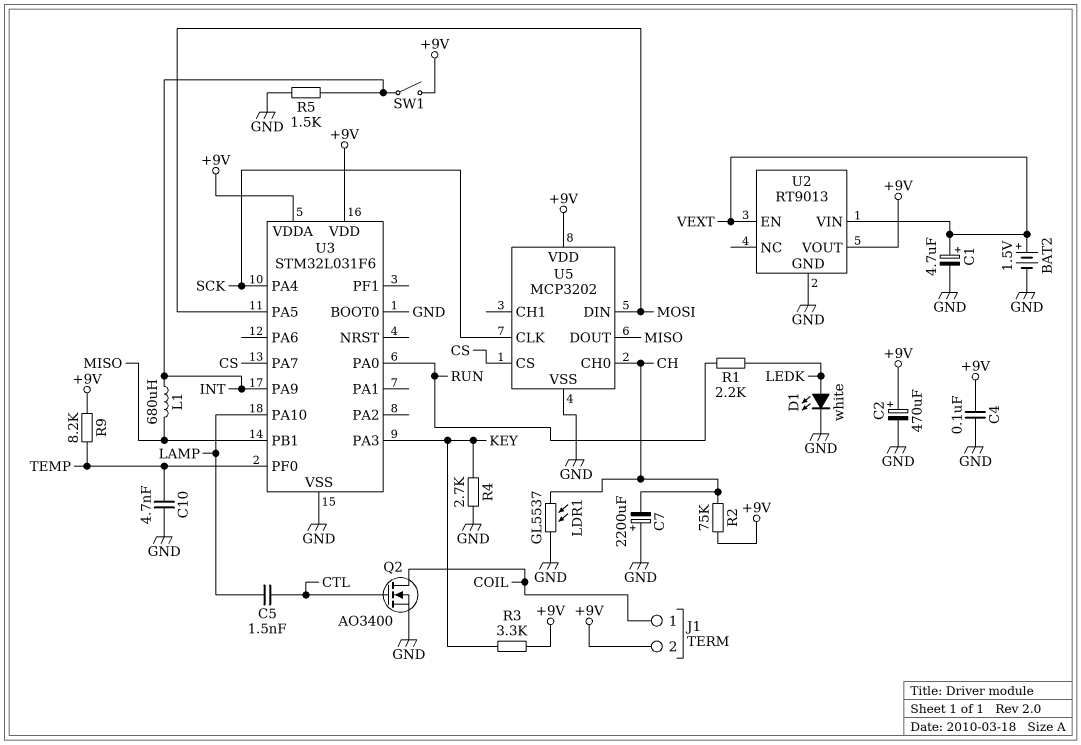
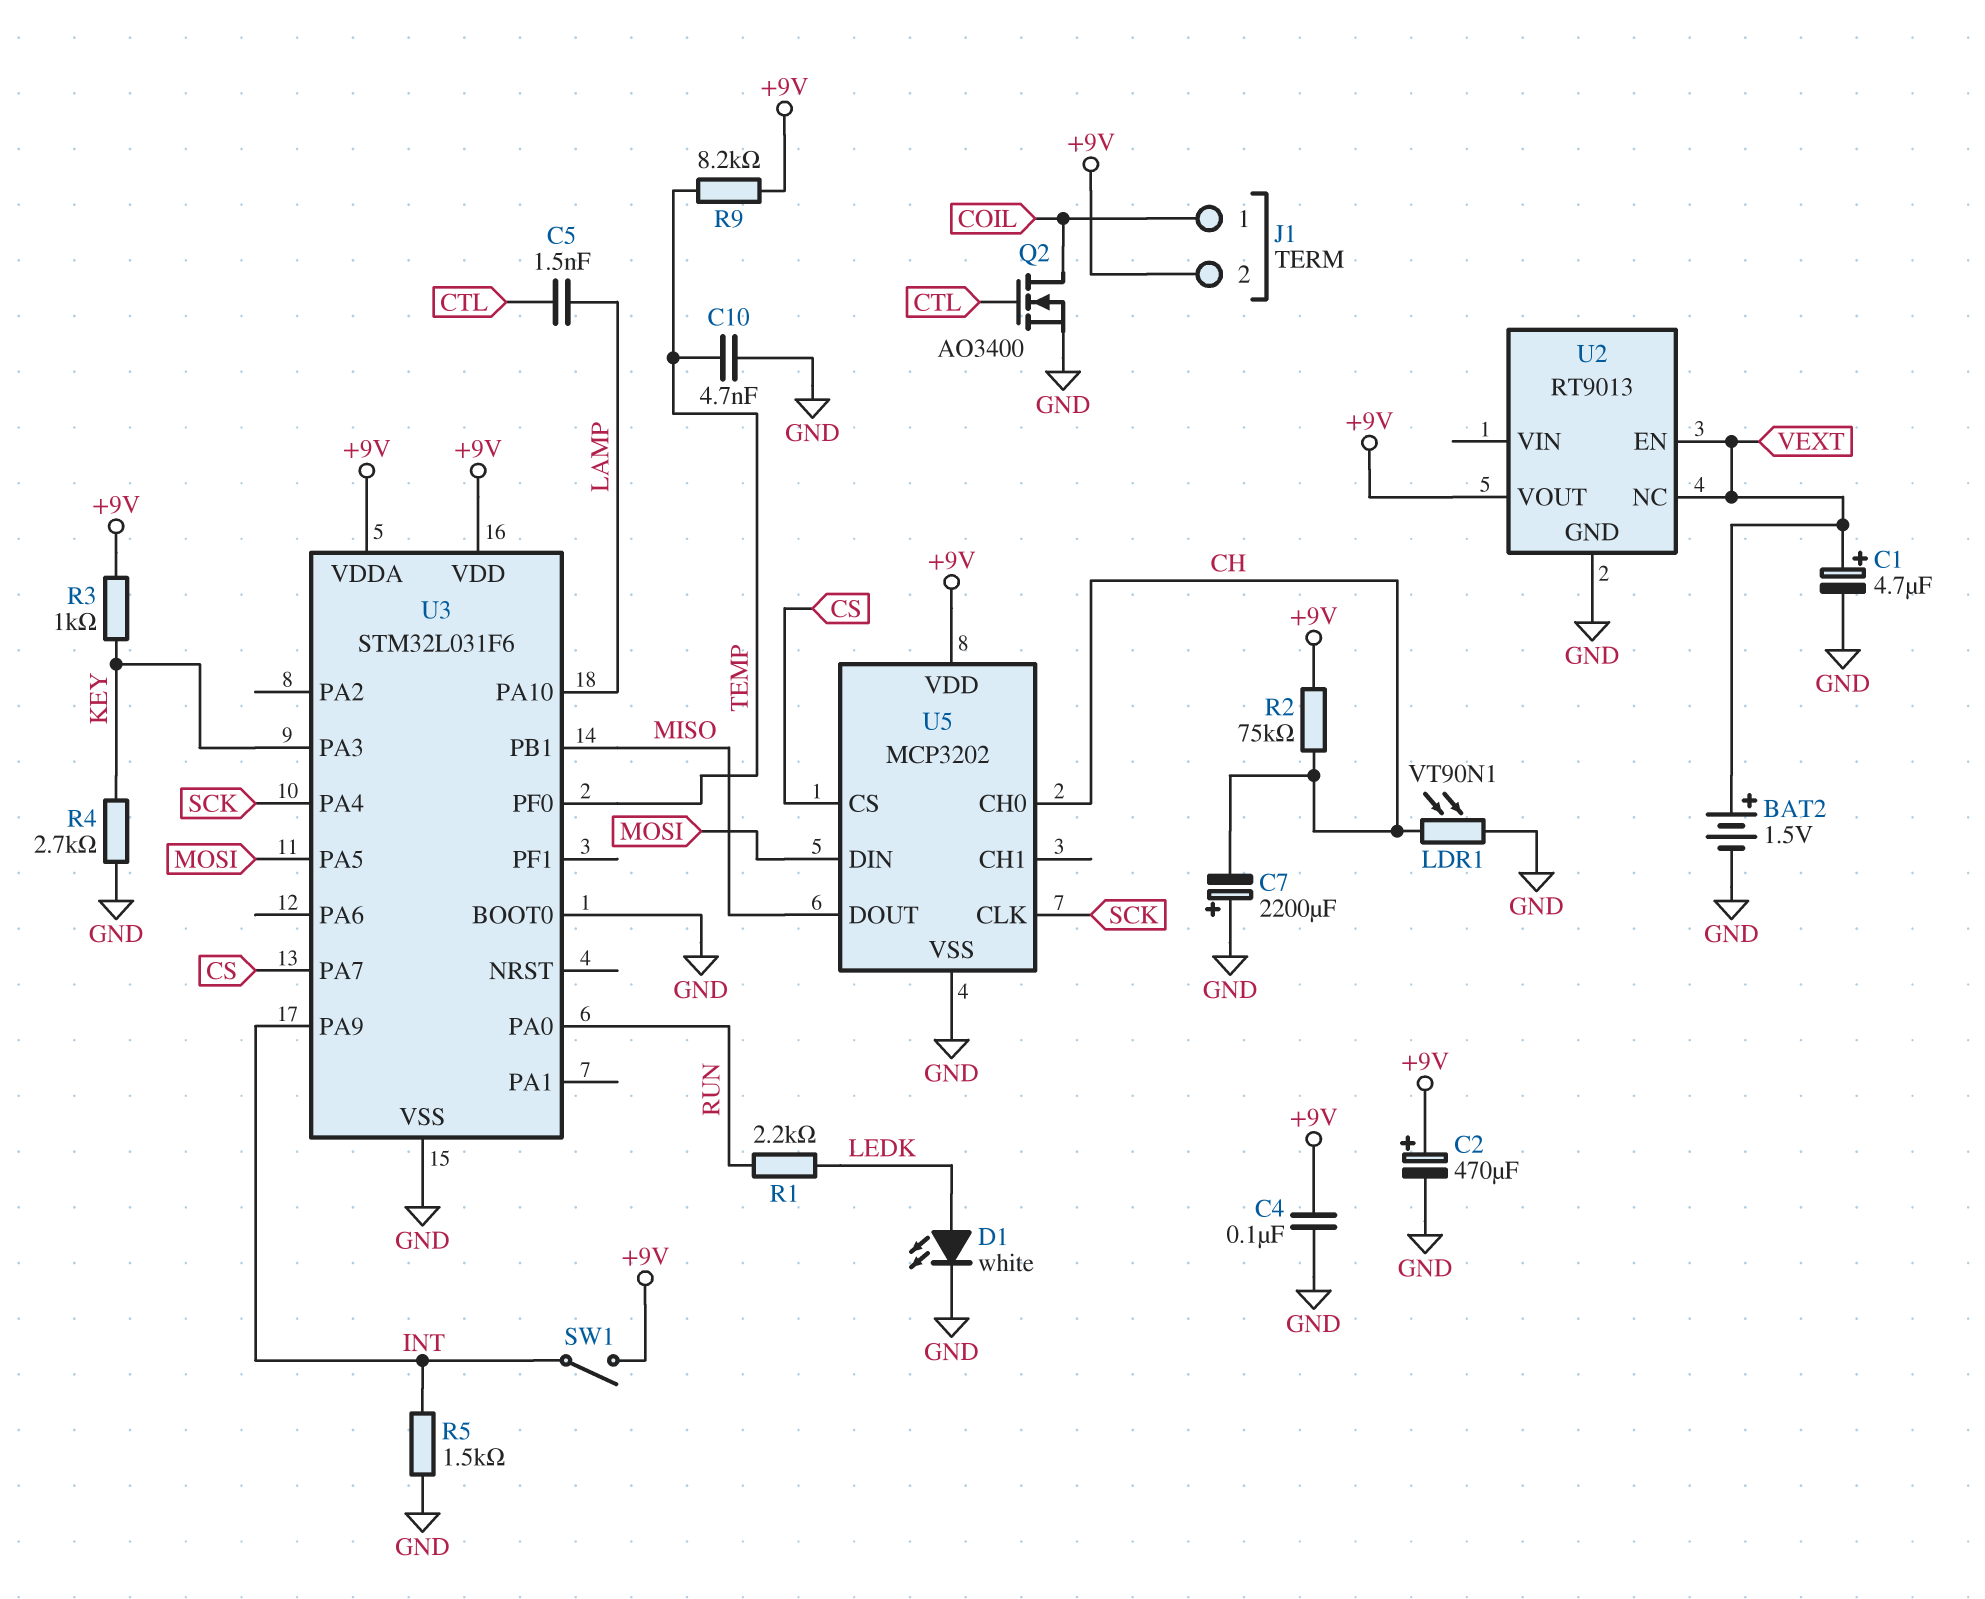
L1: 680uH (INT, MISO) -> none
LDR1: GL5537 (CH, GND) -> VT90N1 (CH, GND)
R3: 3.3k (+9V, KEY) -> 1k (+9V, KEY)
U2 pin NC: none -> VEXT
U2 pin VIN: VEXT -> none

